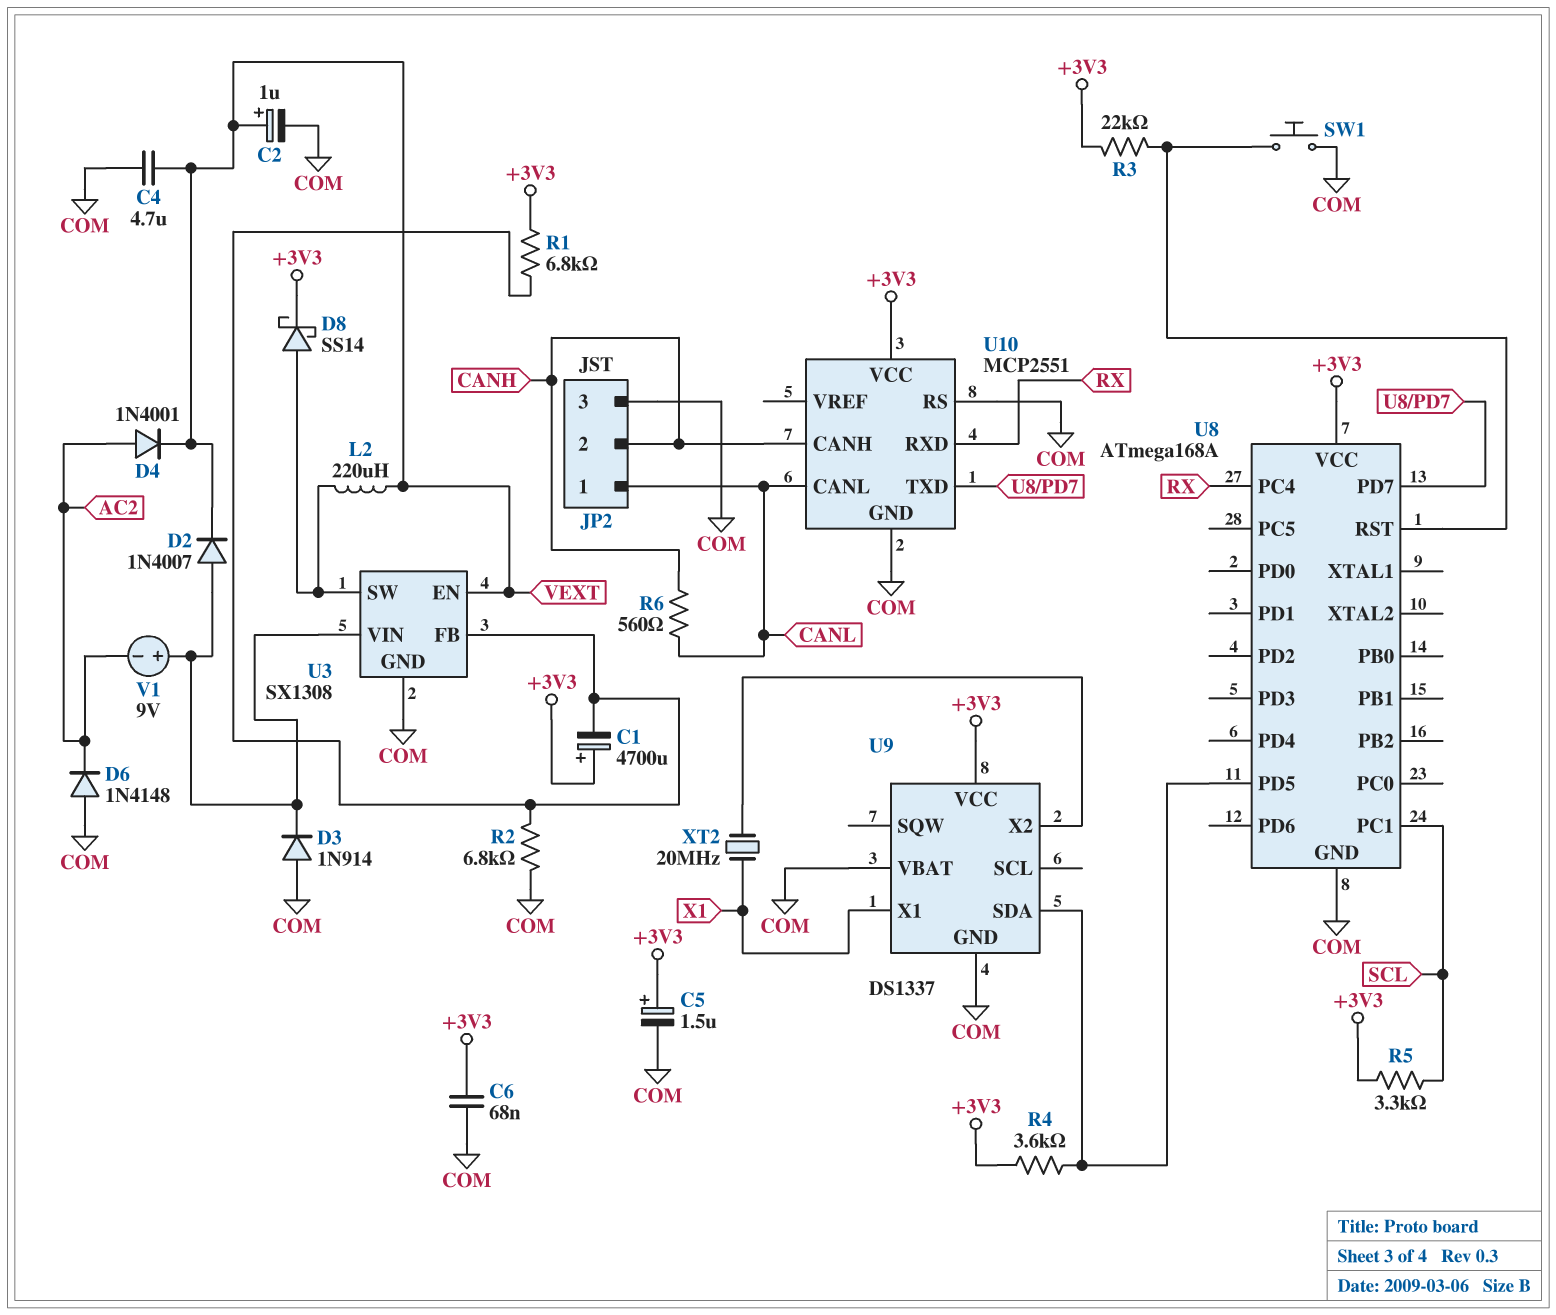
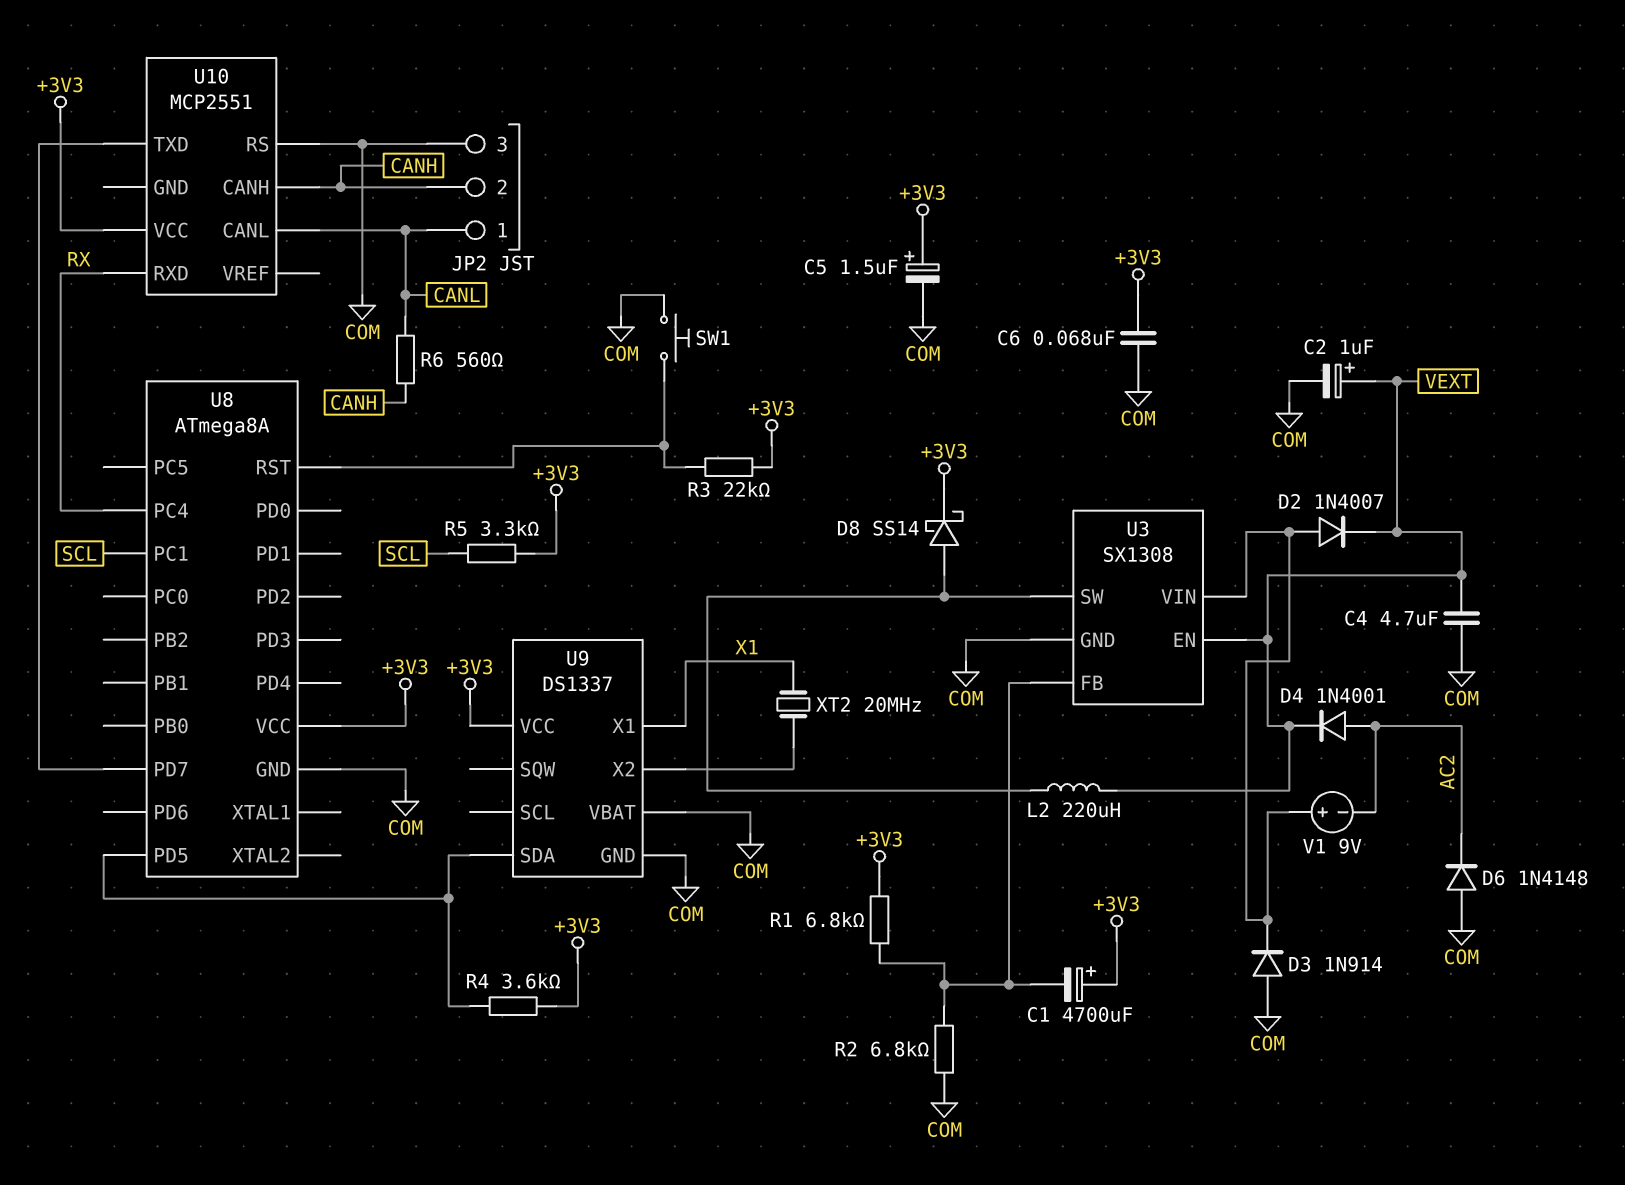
U8: ATmega168A -> ATmega8A
U10 pin GND: COM -> none

